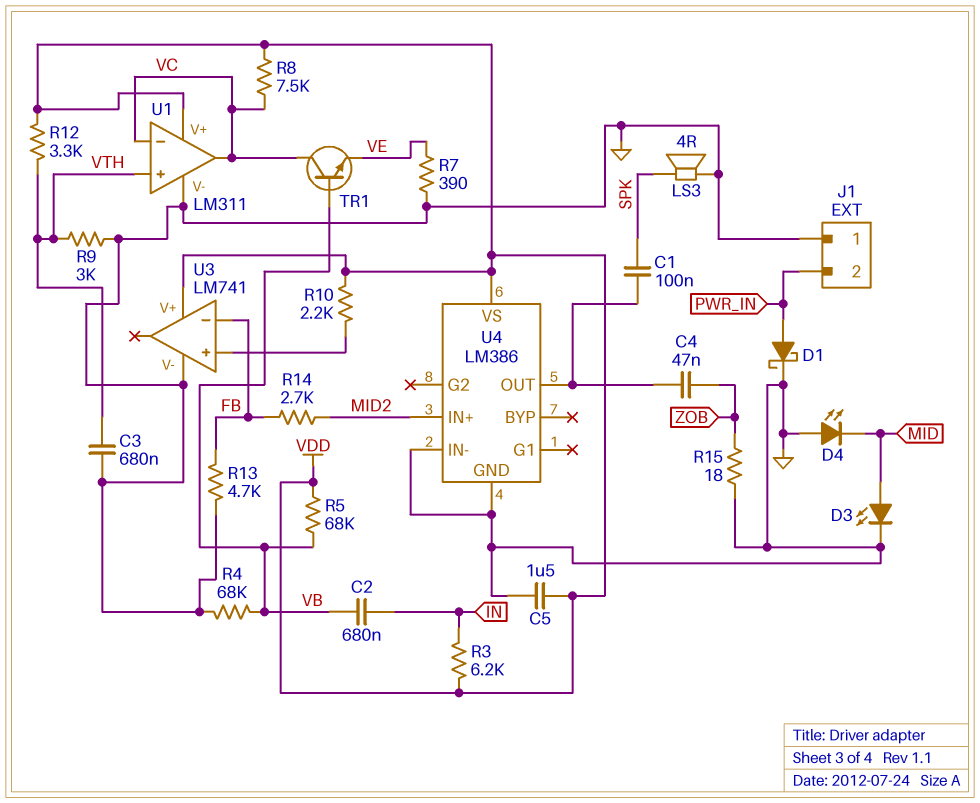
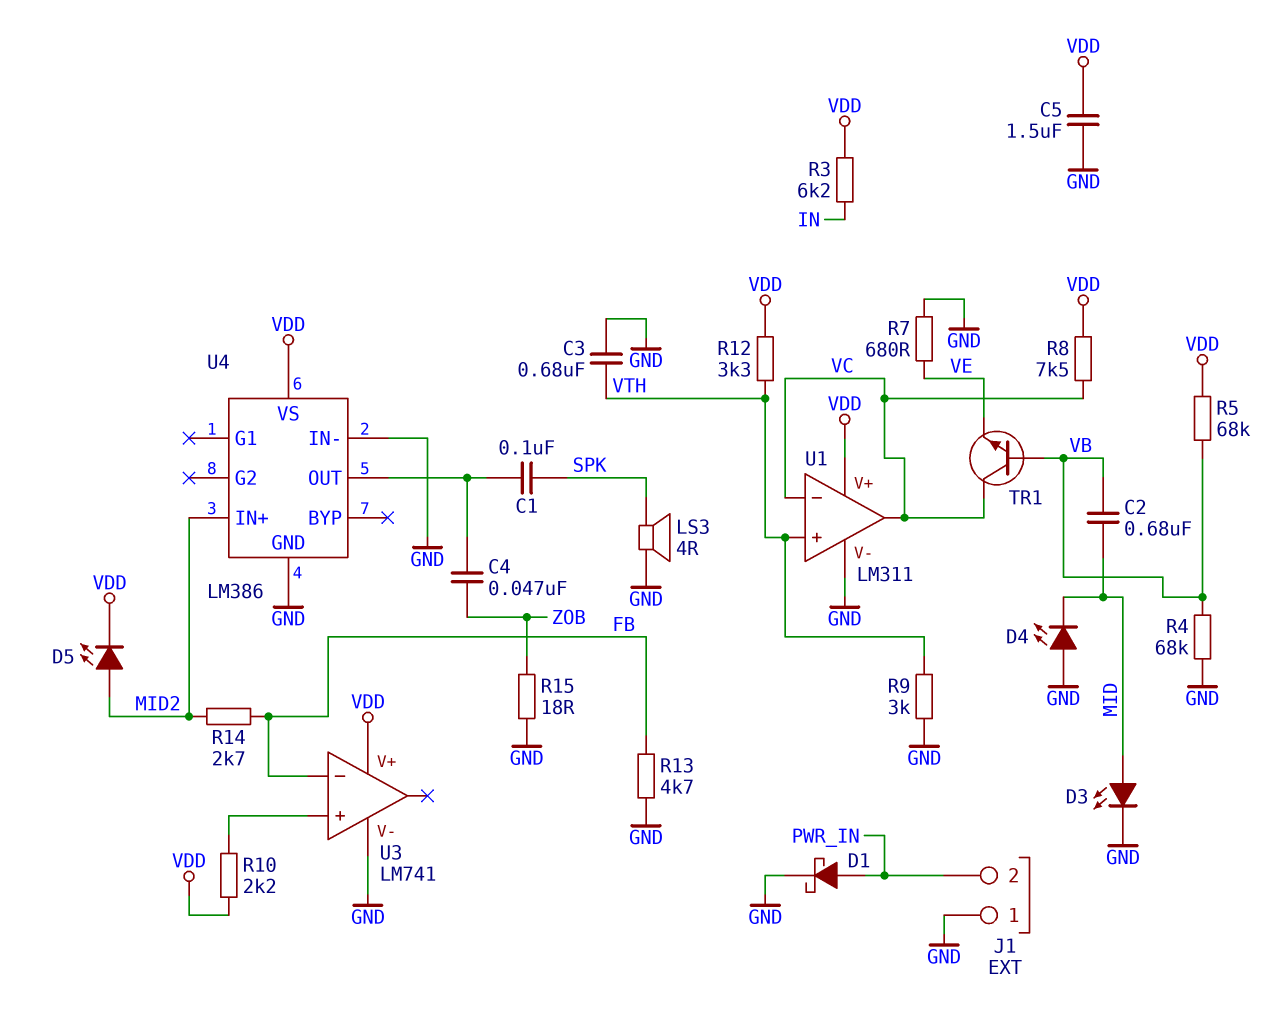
C2: 680nF (IN, VB) -> 680nF (MID, VB)
D5: none -> LED (A MID2, K VDD)
R7: 390 (GND, VE) -> 680 (GND, VE)

